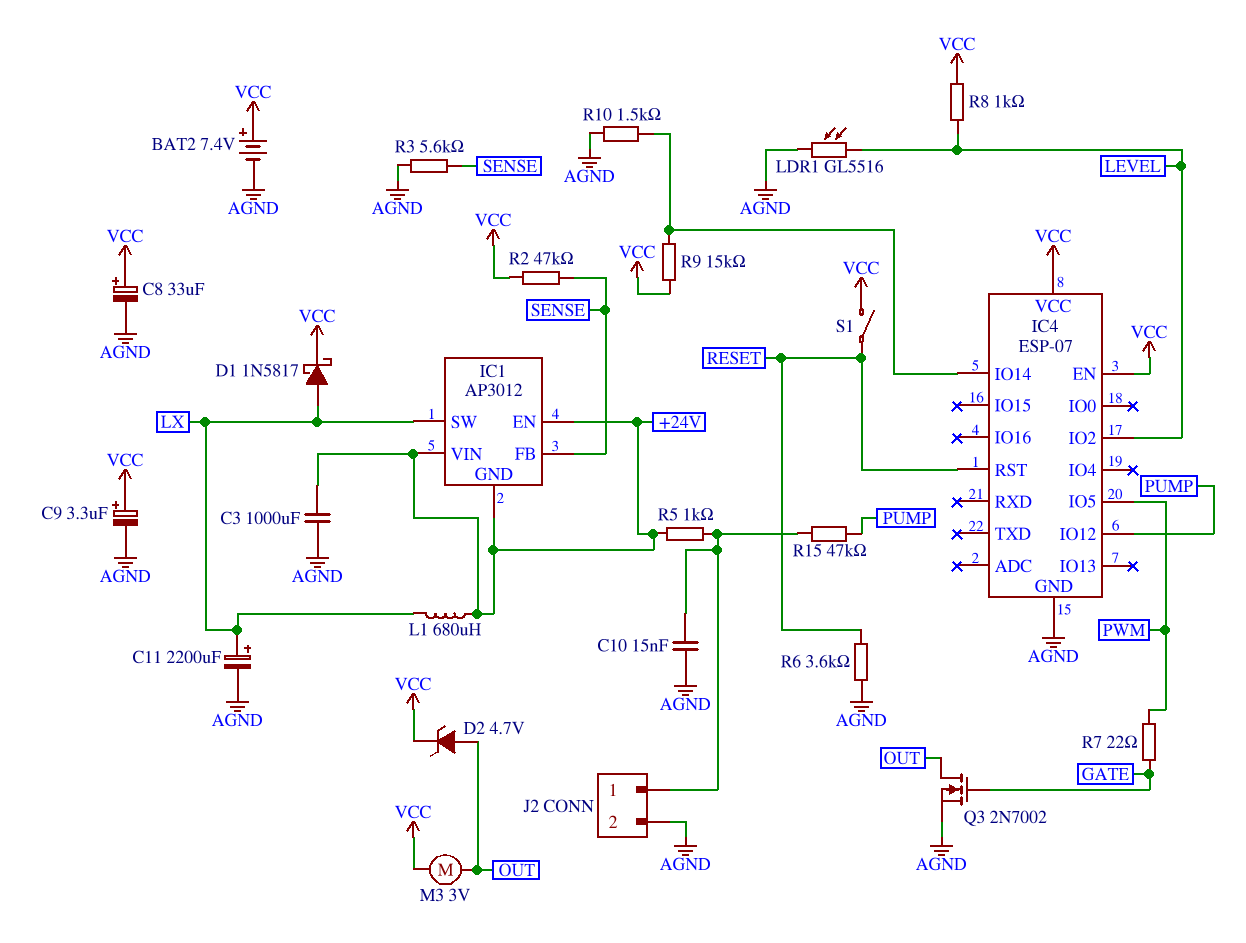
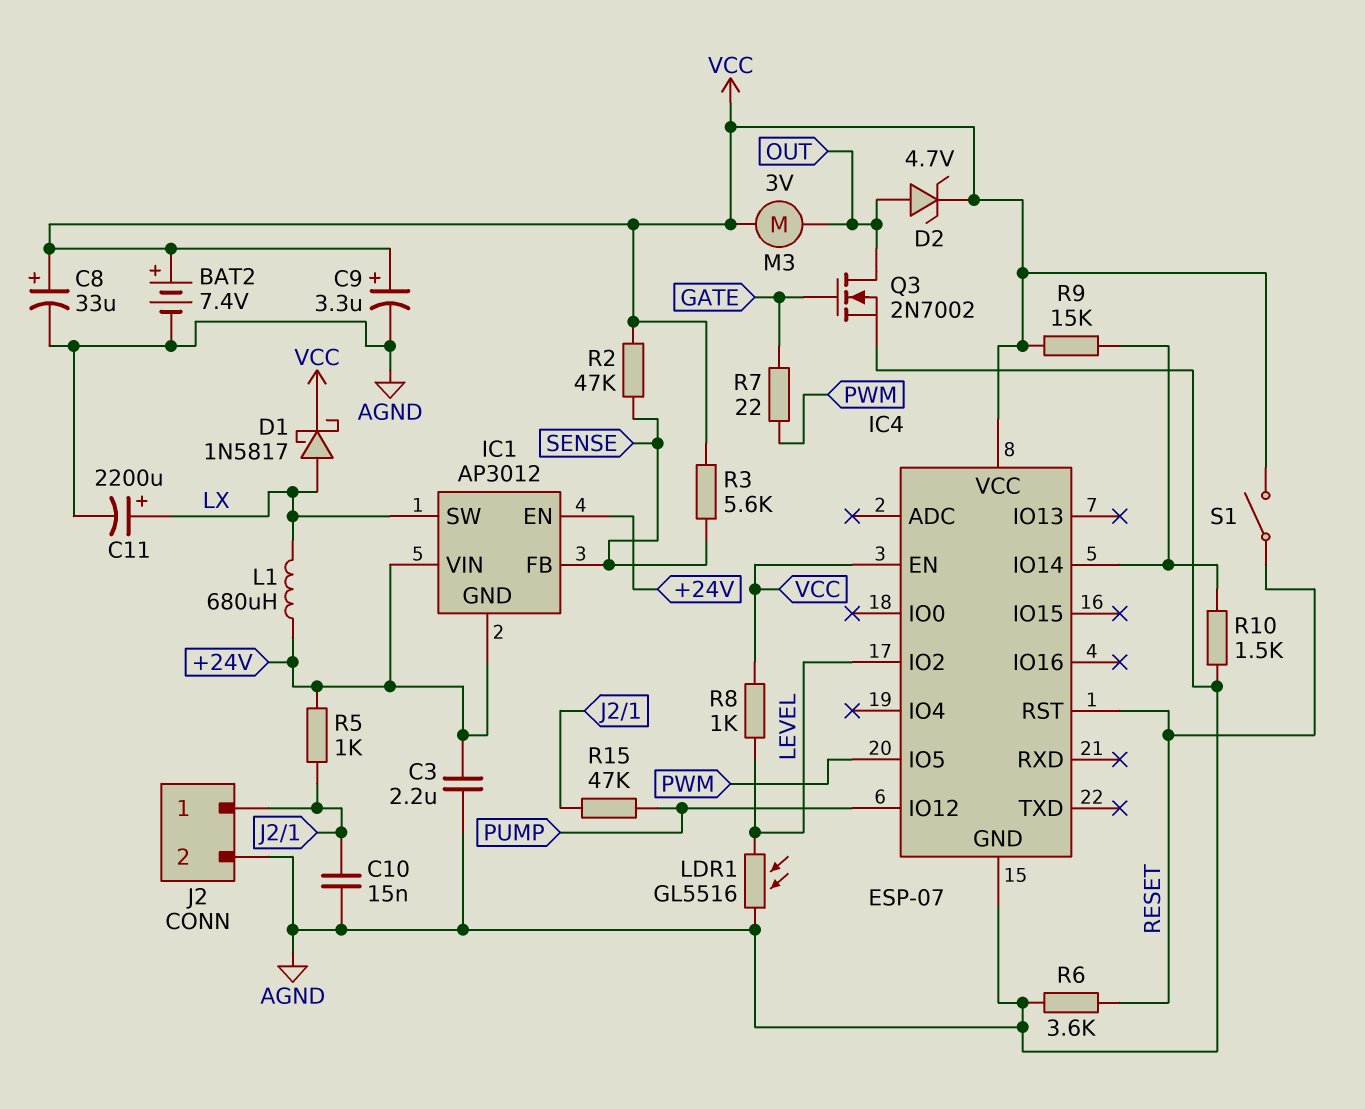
C3: 1000uF (+24V, AGND) -> 2.2uF (+24V, AGND)
R3: 5.6k (AGND, SENSE) -> 5.6k (SENSE, VCC)

